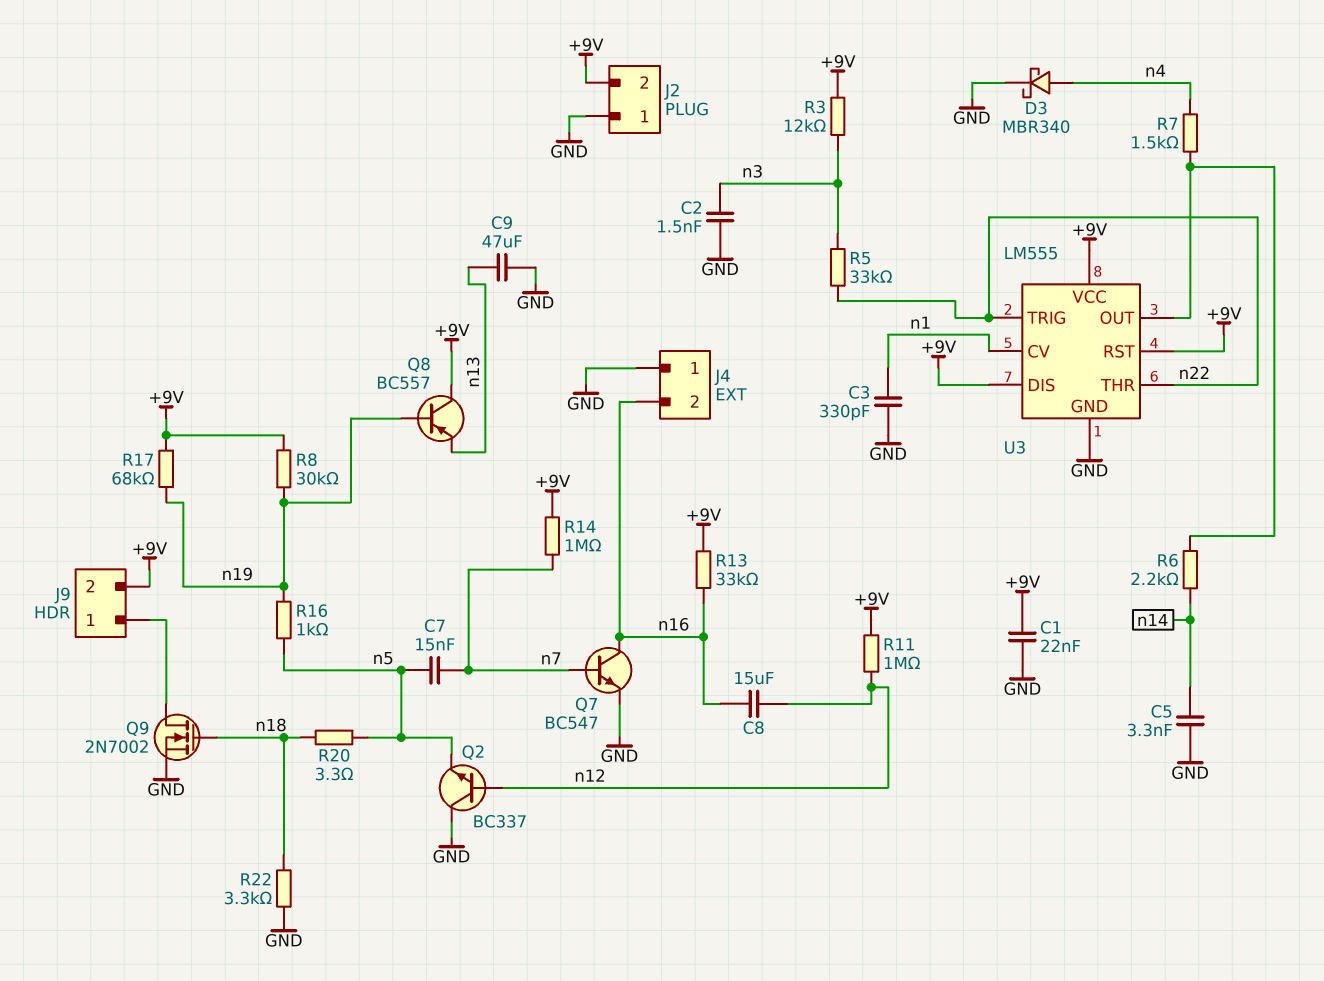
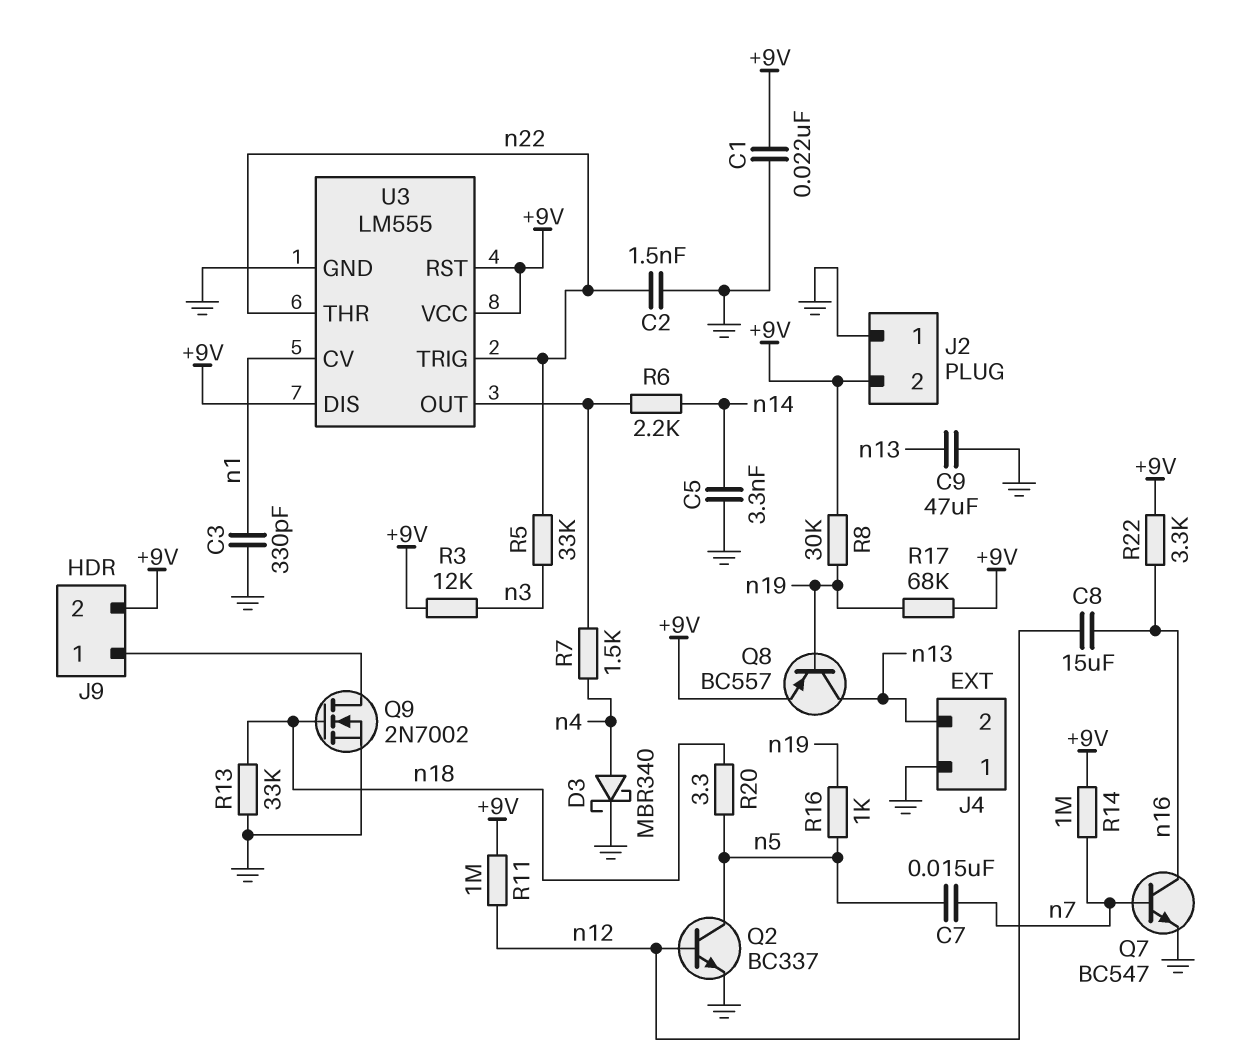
C2: 1.5nF (GND, n3) -> 1.5nF (GND, n22)
J4 pin 2: n16 -> n13
Q2: NPN BC337 (B n12, C GND, E n5) -> NPN BC337 (B n12, C n5, E GND)
Q8: PNP BC557 (B n19, C +9V, E n13) -> PNP BC557 (B n19, C n13, E +9V)
R13: 33k (+9V, n16) -> 33k (GND, n18)
R22: 3.3k (GND, n18) -> 3.3k (+9V, n16)

